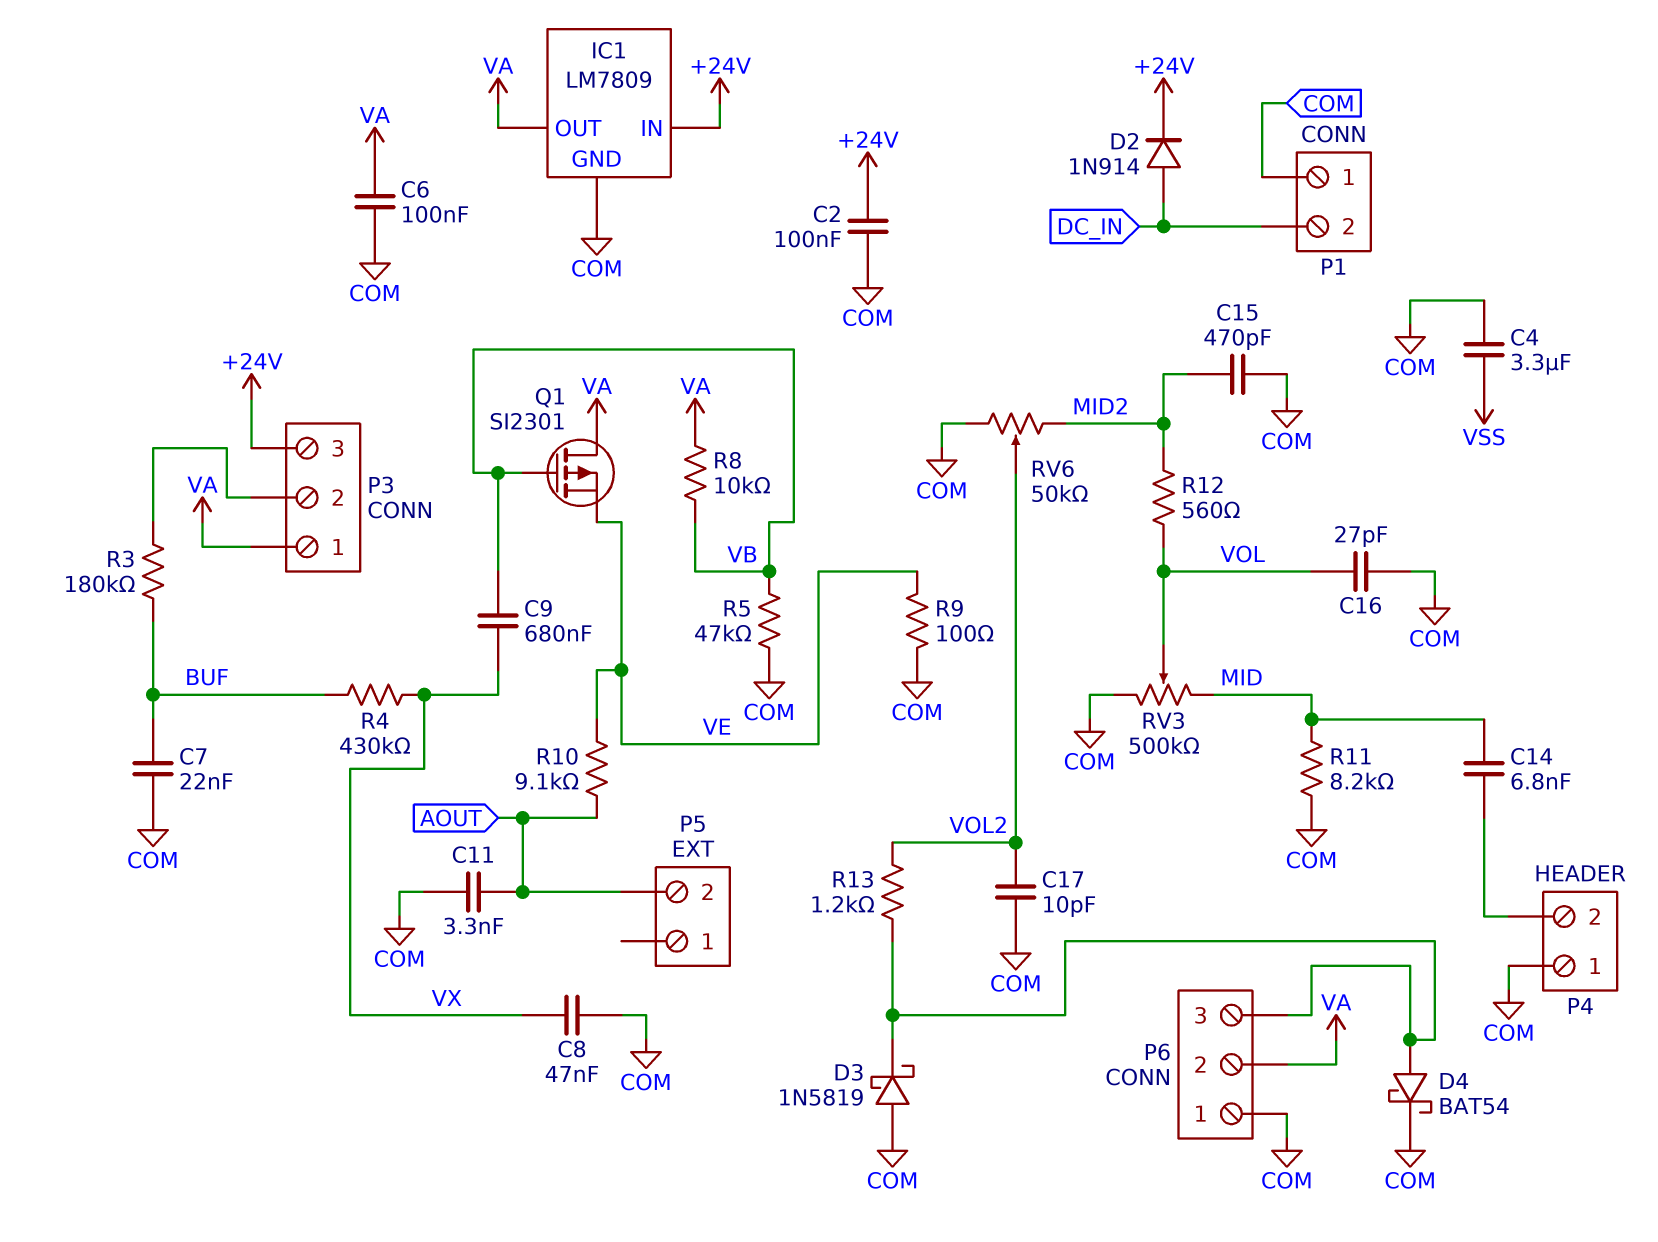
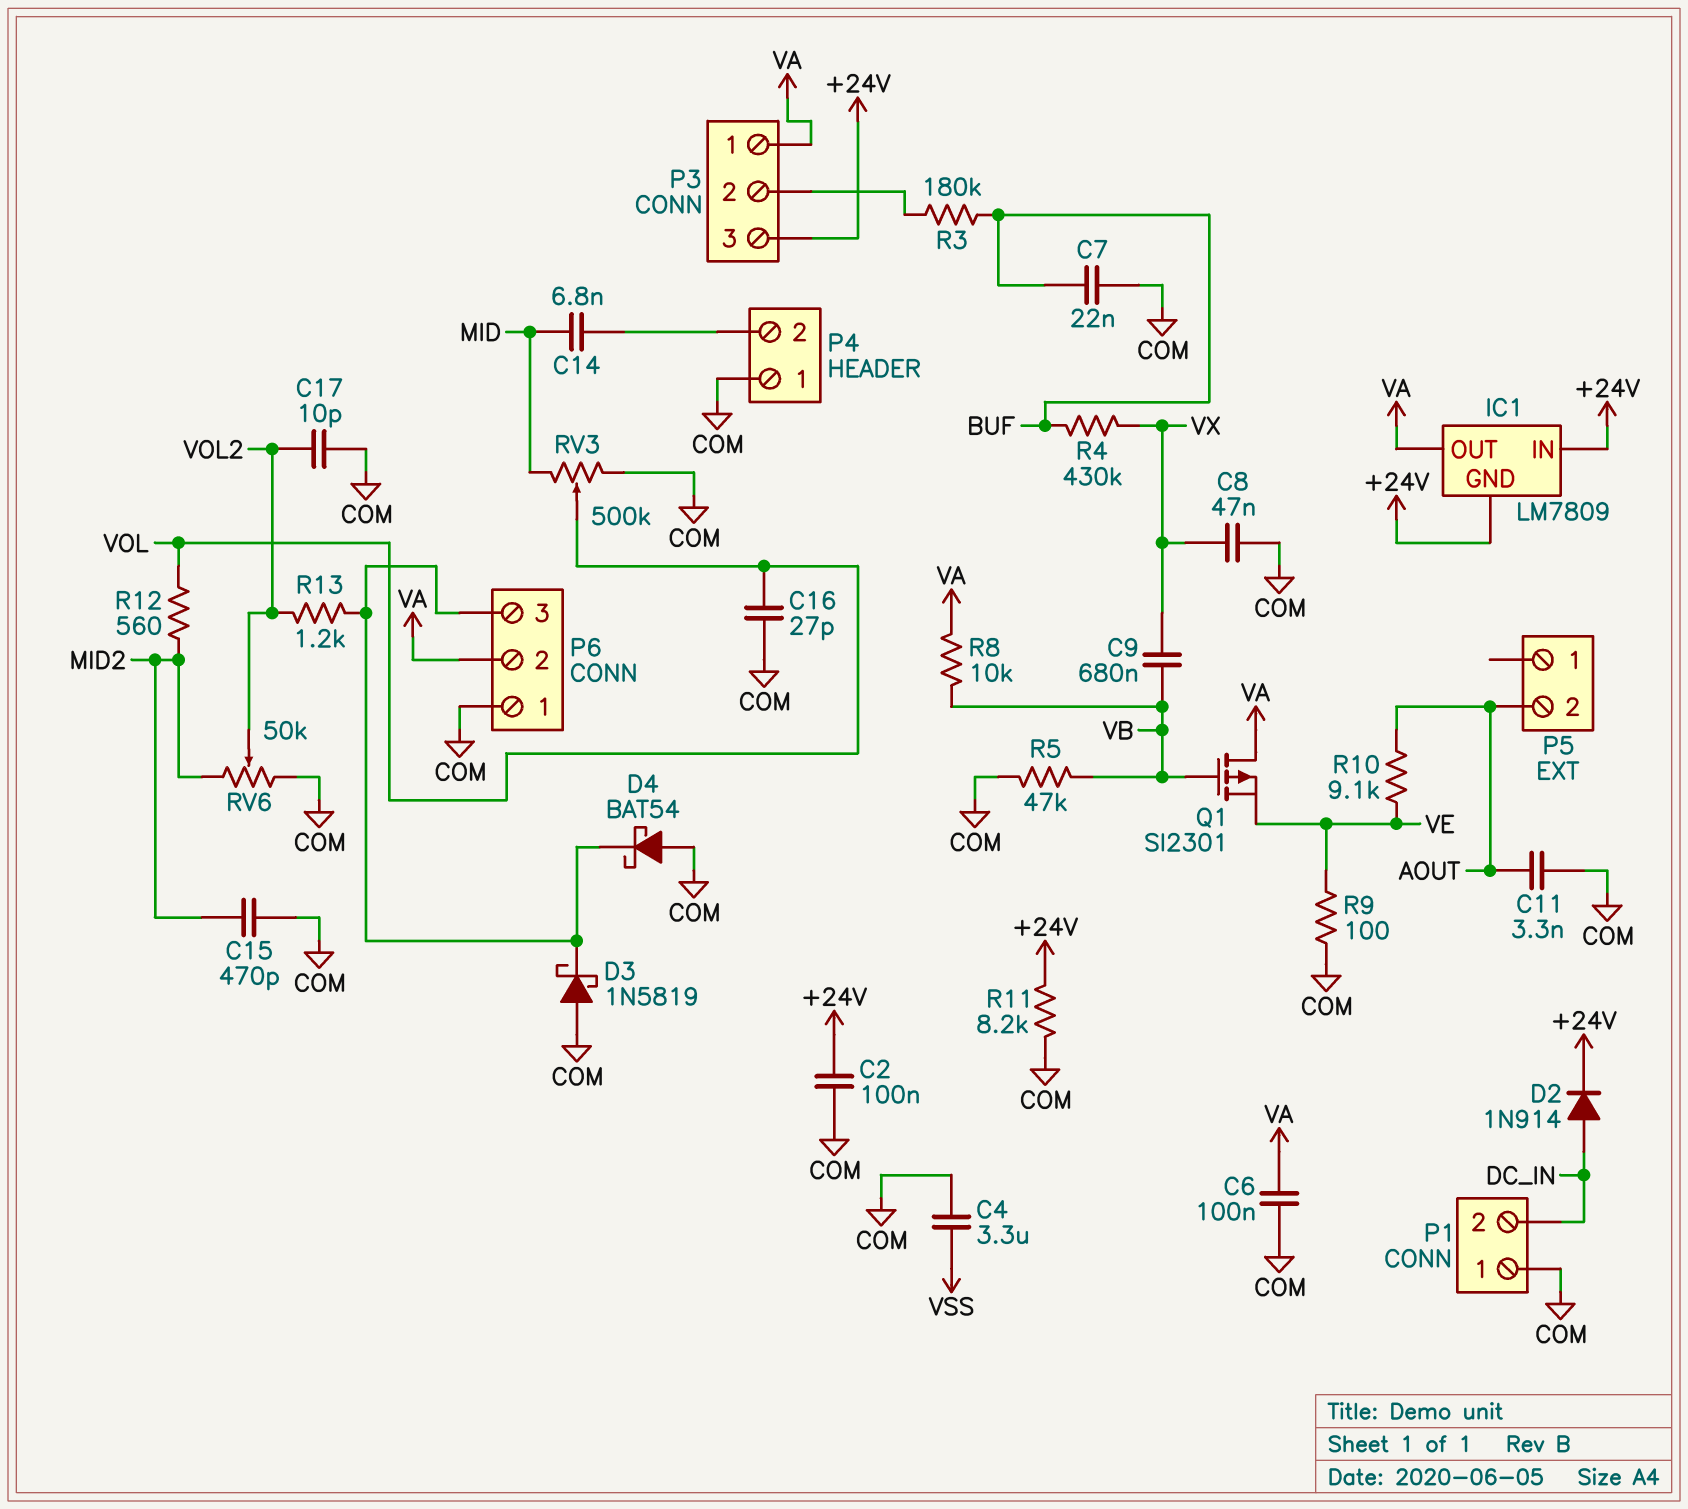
D4: schottky BAT54 (A P6/3, K COM) -> schottky BAT54 (A COM, K P6/3)
IC1 pin GND: COM -> +24V
R11: 8.2k (COM, MID) -> 8.2k (+24V, COM)

